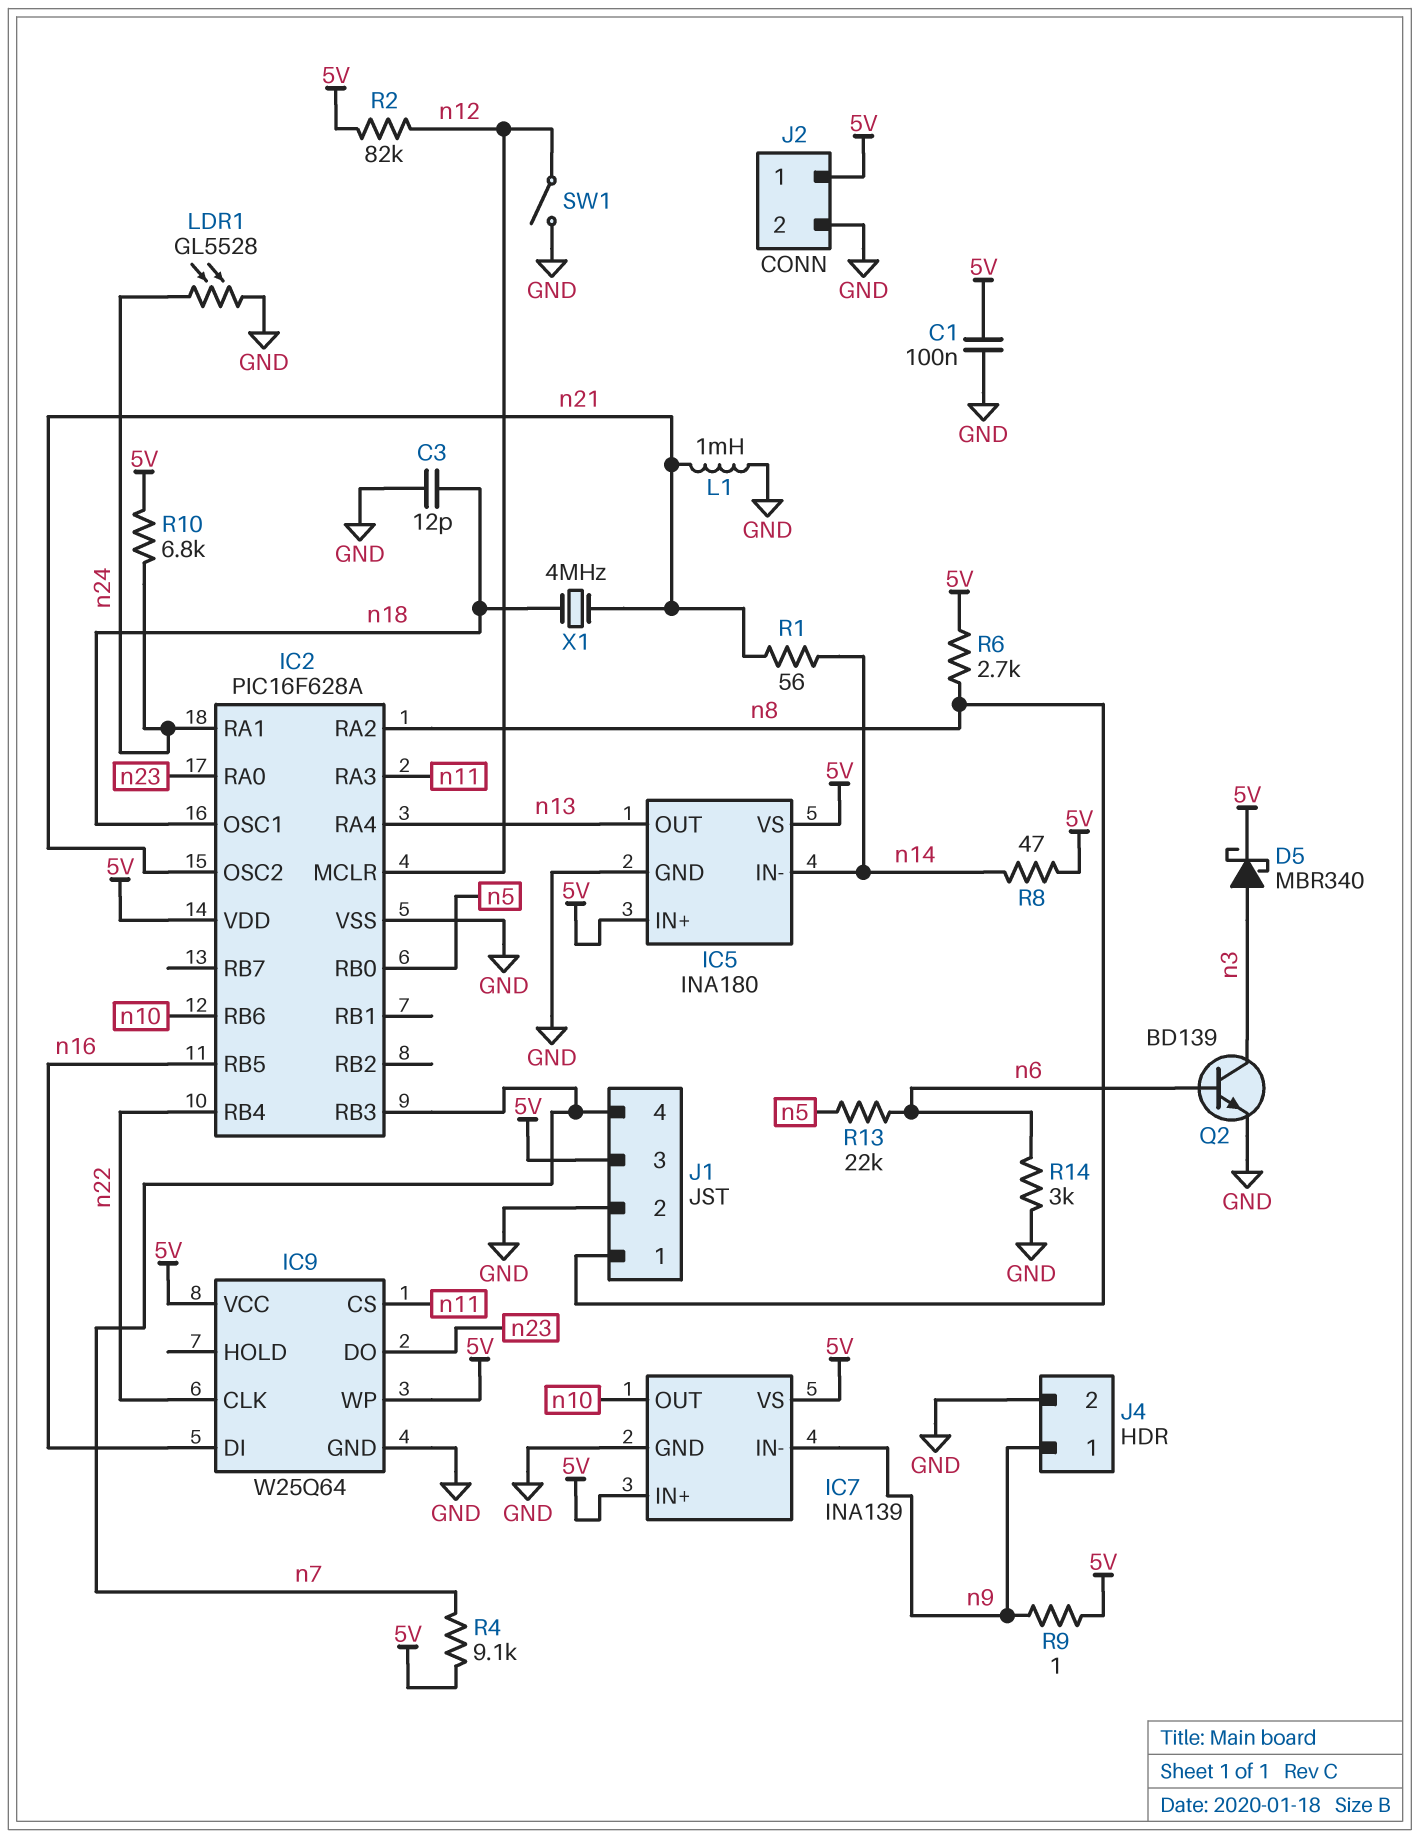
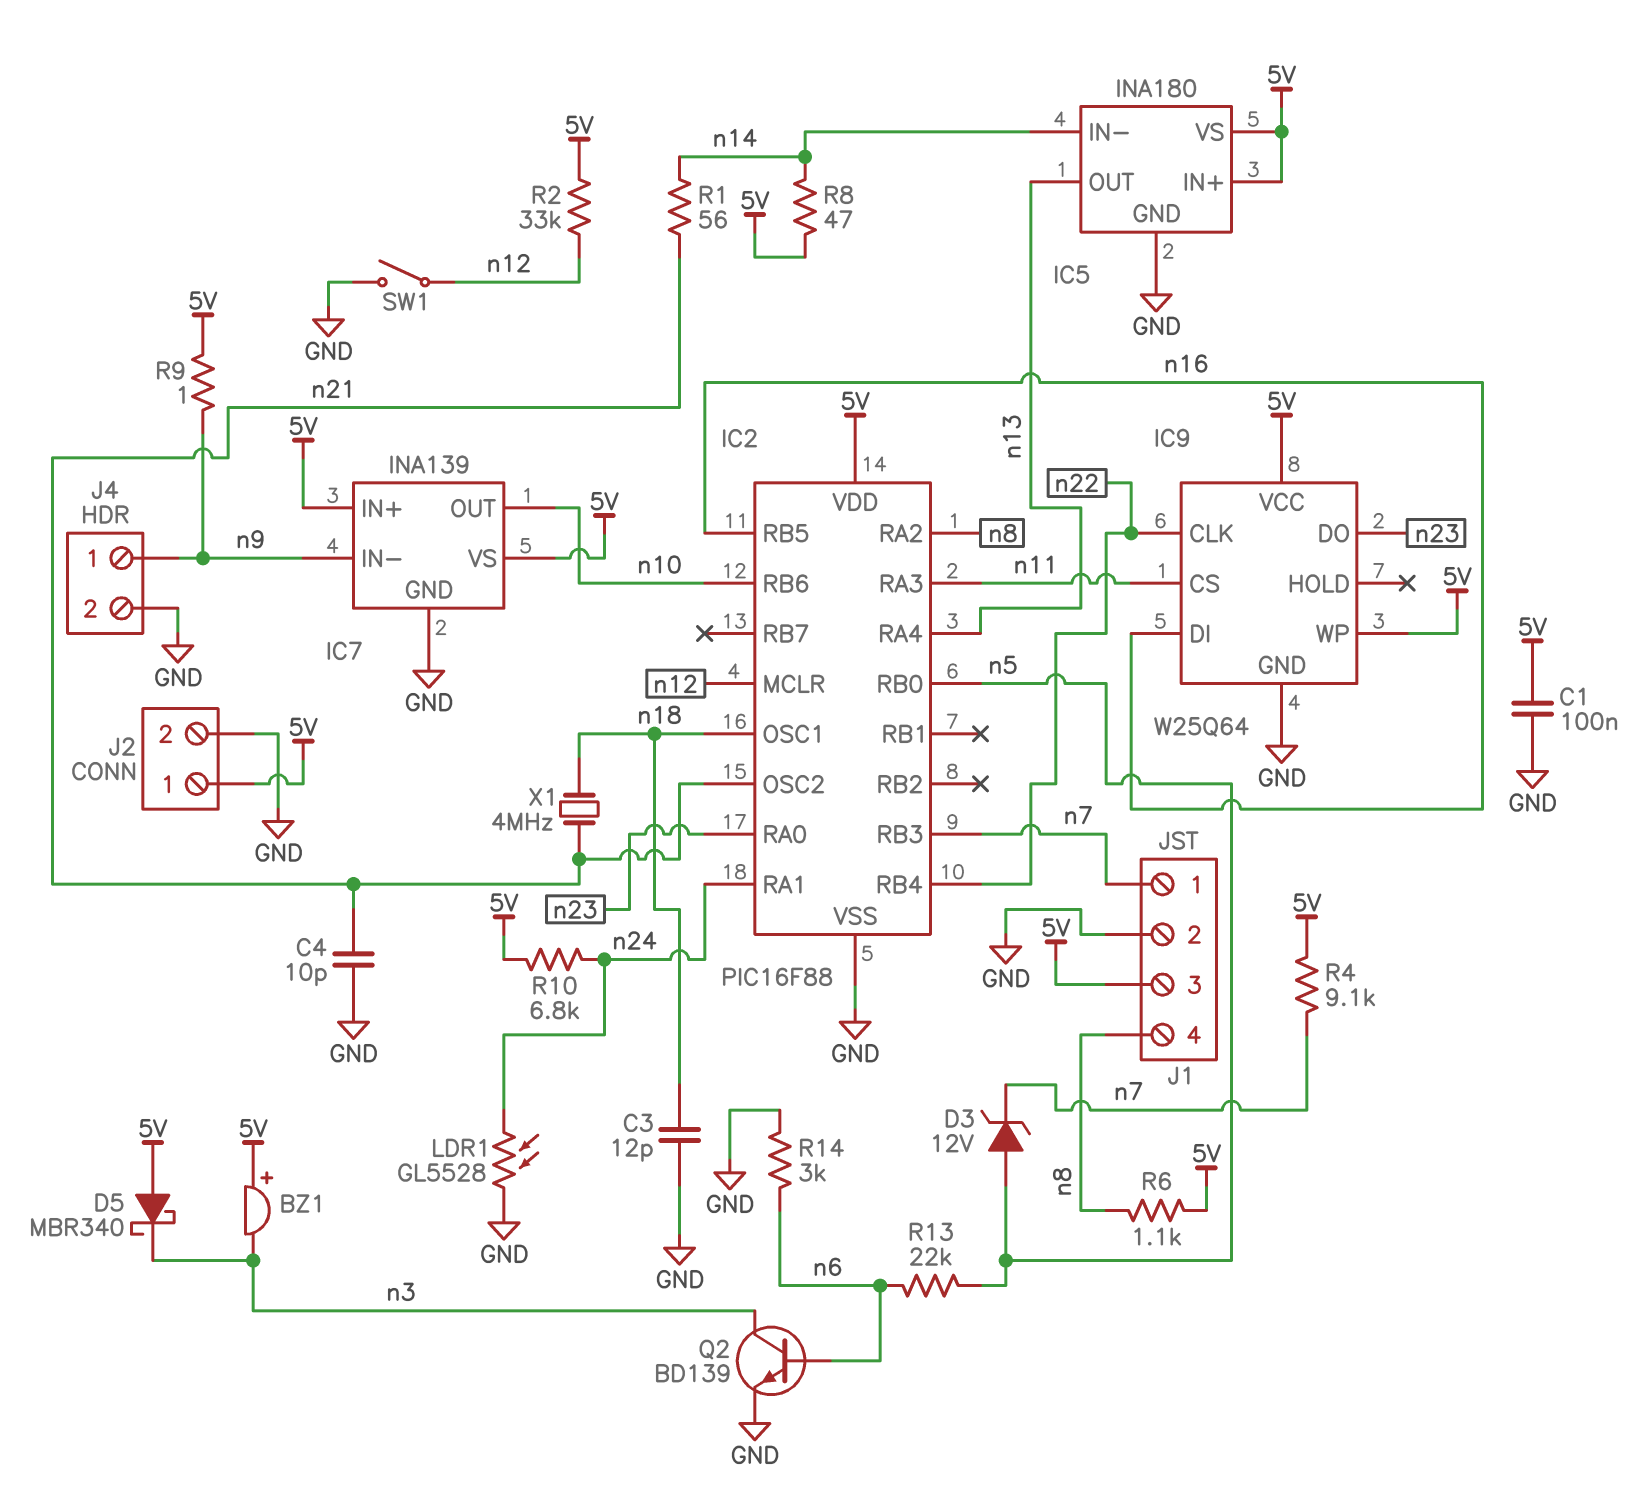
BZ1: none -> buzzer (plus 5V, minus n3)
C4: none -> 10pF (GND, n21)
D3: none -> zener 12V (A n5, K n7)
D5: schottky MBR340 (A n3, K 5V) -> schottky MBR340 (A 5V, K n3)
IC2: PIC16F628A -> PIC16F88
J1 pin 1: n8 -> n7
J1 pin 4: n7 -> n8
L1: 1mH (GND, n21) -> none
R2: 82k (5V, n12) -> 33k (5V, n12)
R6: 2.7k (5V, n8) -> 1.1k (5V, n8)

